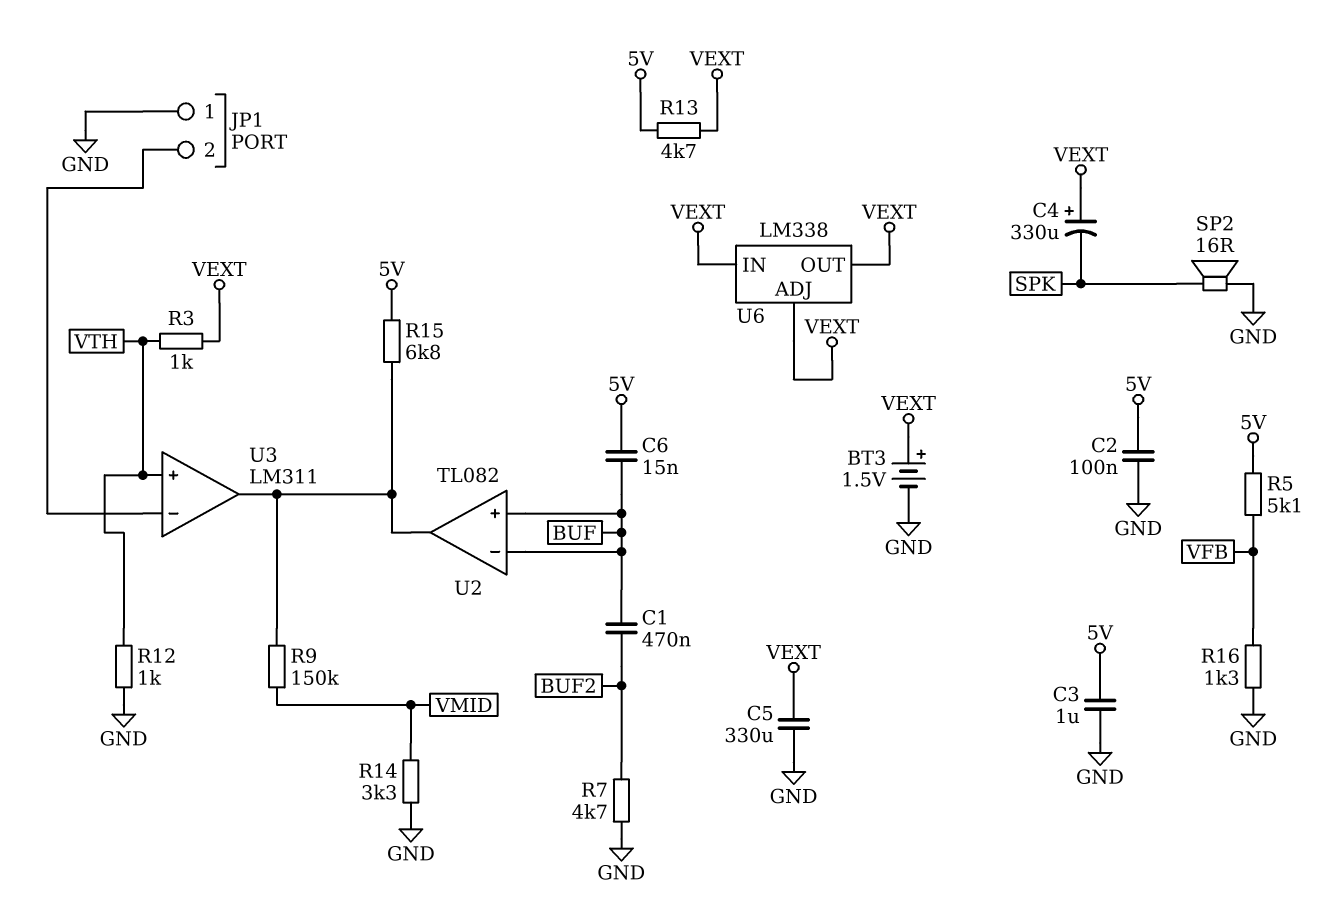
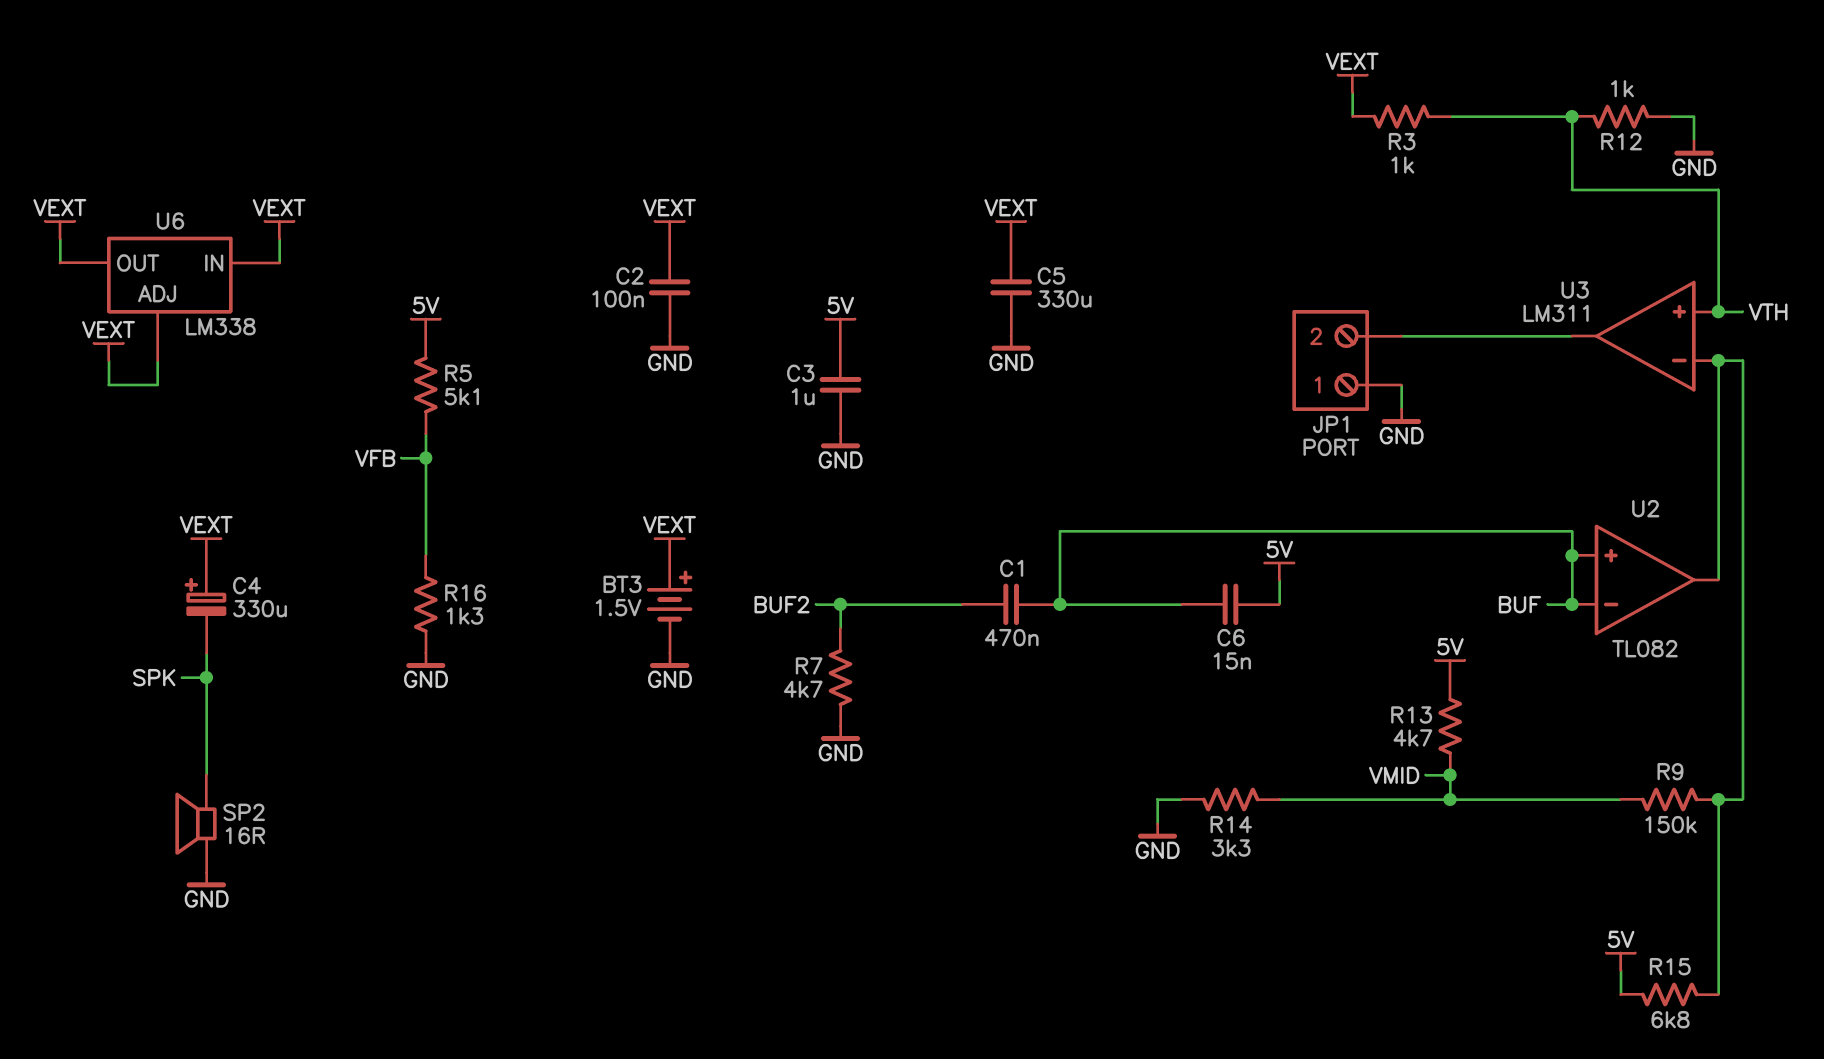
C2: 100nF (5V, GND) -> 100nF (GND, VEXT)
R13: 4.7k (5V, VEXT) -> 4.7k (5V, VMID)
U3 pin in-: JP1/2 -> U2/out
U3 pin out: U2/out -> JP1/2

